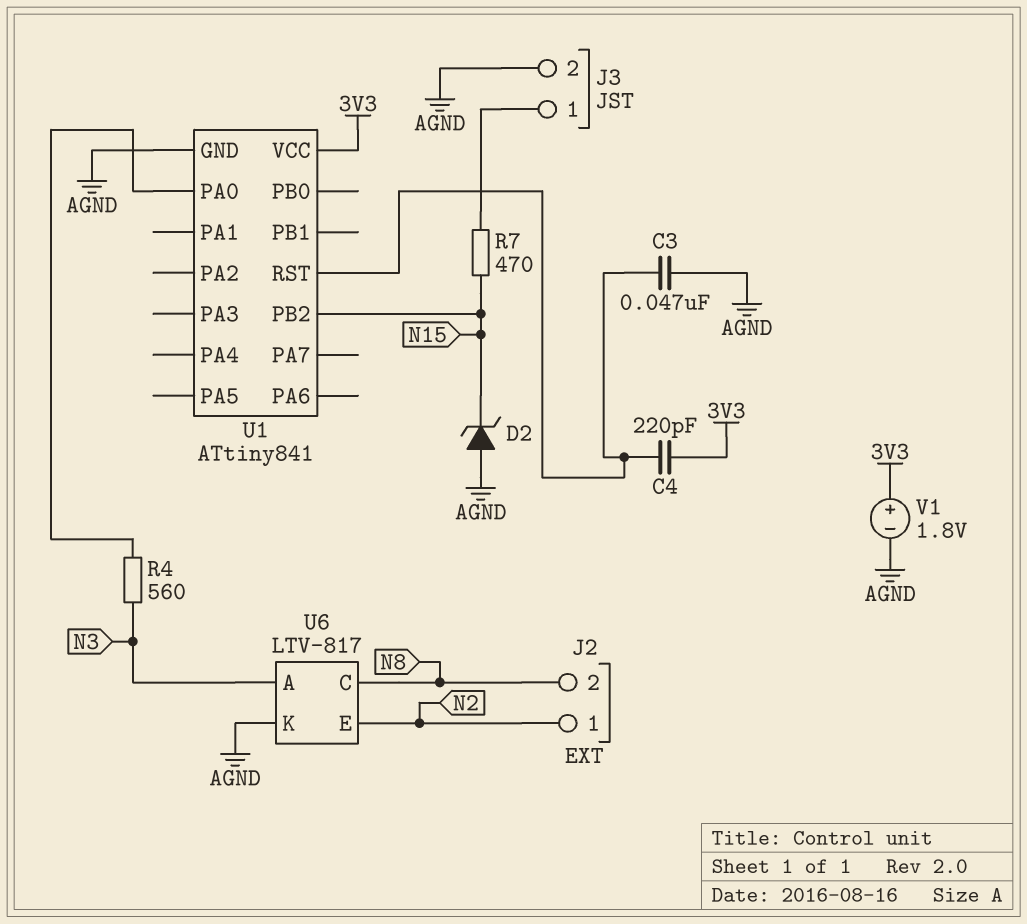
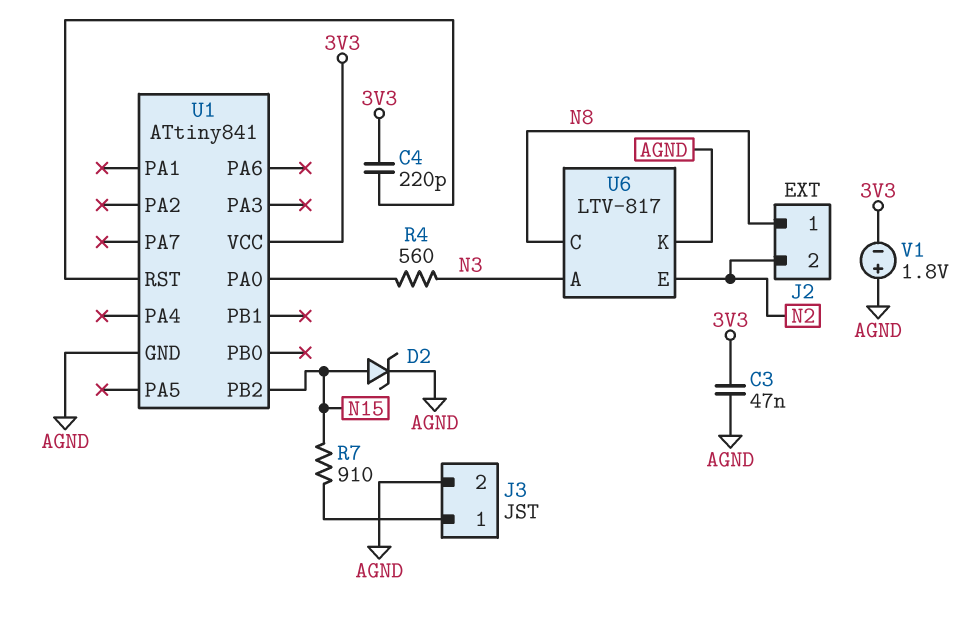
C3: 47nF (AGND, U1/RST) -> 47nF (3V3, AGND)
D2: zener (A AGND, K N15) -> zener (A N15, K AGND)
J2 pin 1: N2 -> N8
J2 pin 2: N8 -> N2
R7: 470 (J3/1, N15) -> 910 (J3/1, N15)
V1: 1.8V (plus 3V3, minus AGND) -> 1.8V (plus AGND, minus 3V3)

